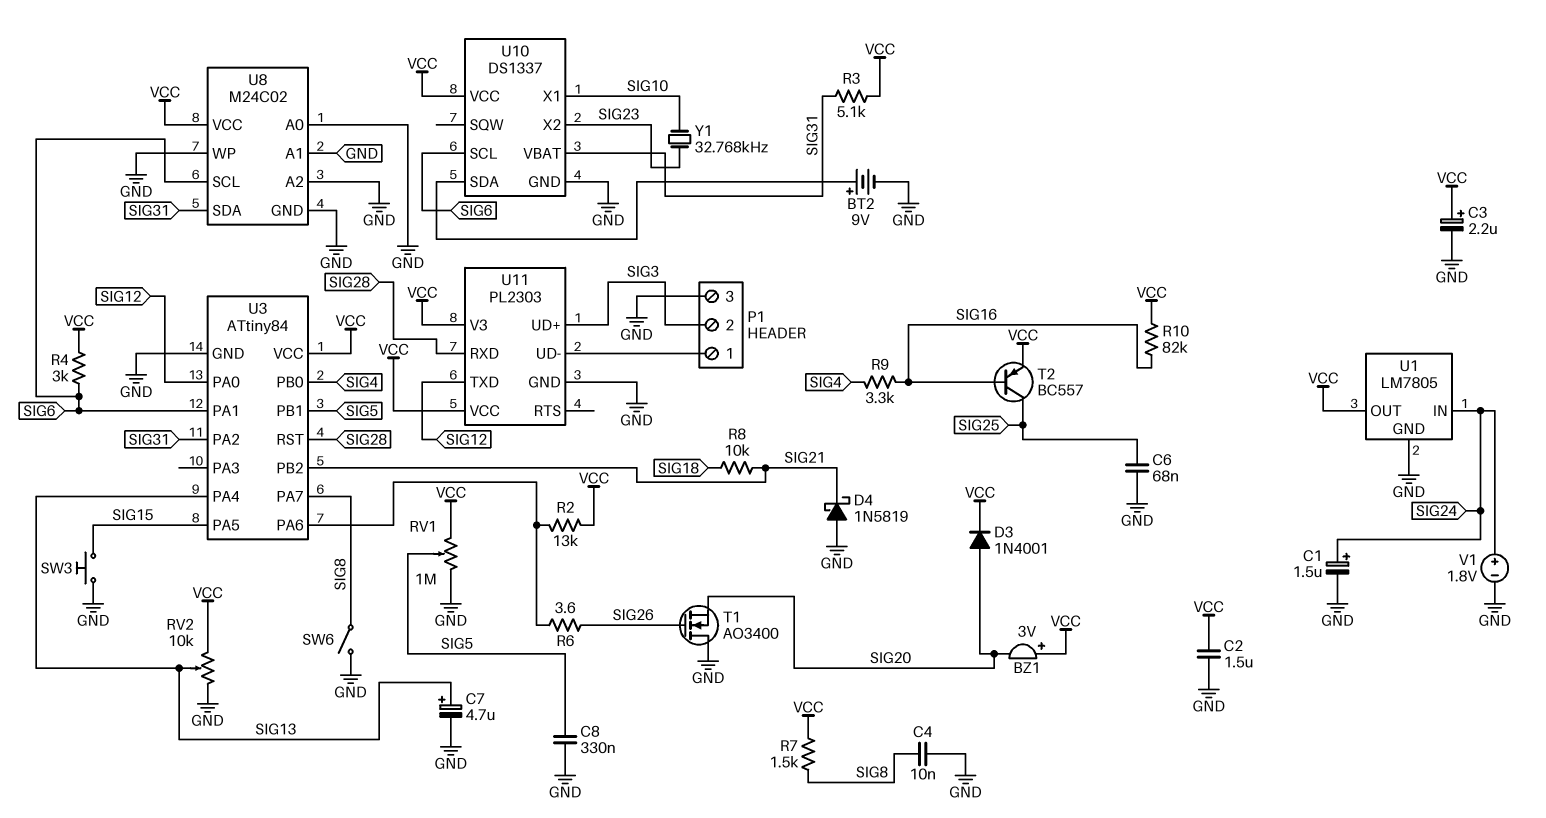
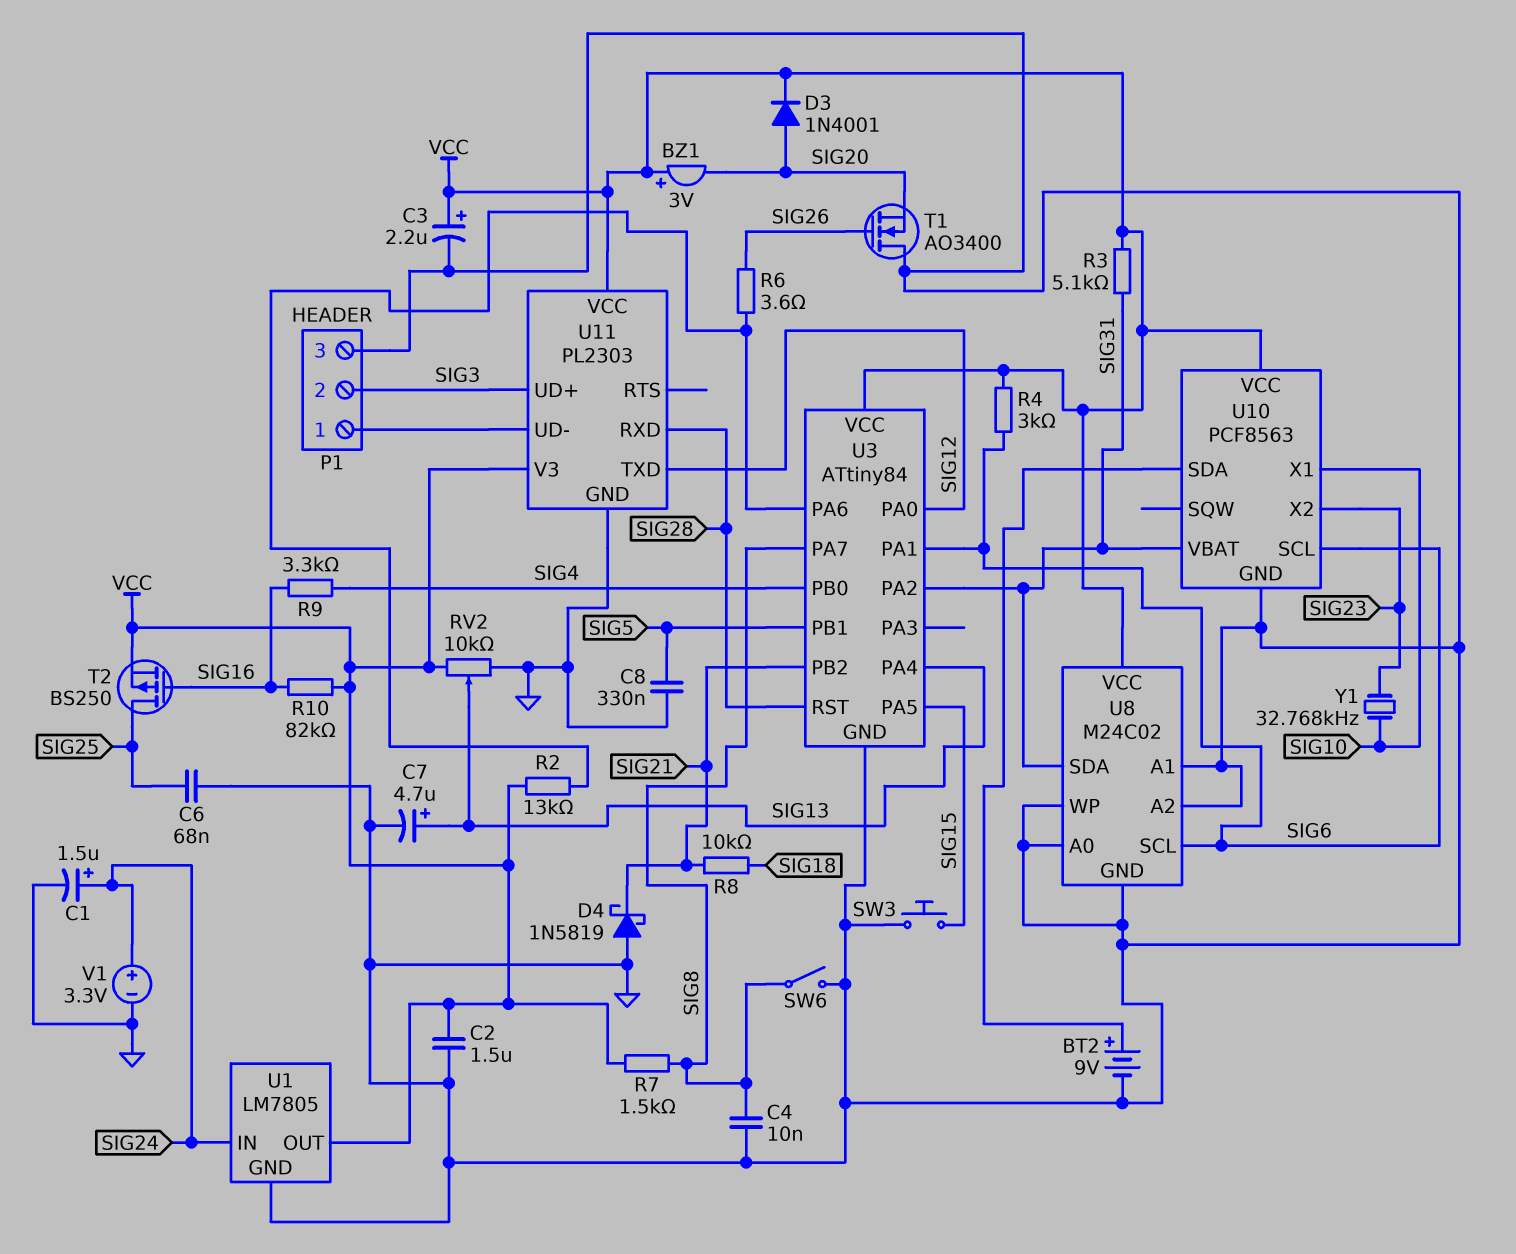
RV1: 1M (GND, VCC, wiper SIG5) -> none
T2: PNP BC557 (B SIG16, C SIG25, E VCC) -> PMOS BS250 (G SIG16, D SIG25, S VCC)
U10: DS1337 -> PCF8563
V1: 1.8V (plus SIG24, minus GND) -> 3.3V (plus SIG24, minus GND)

